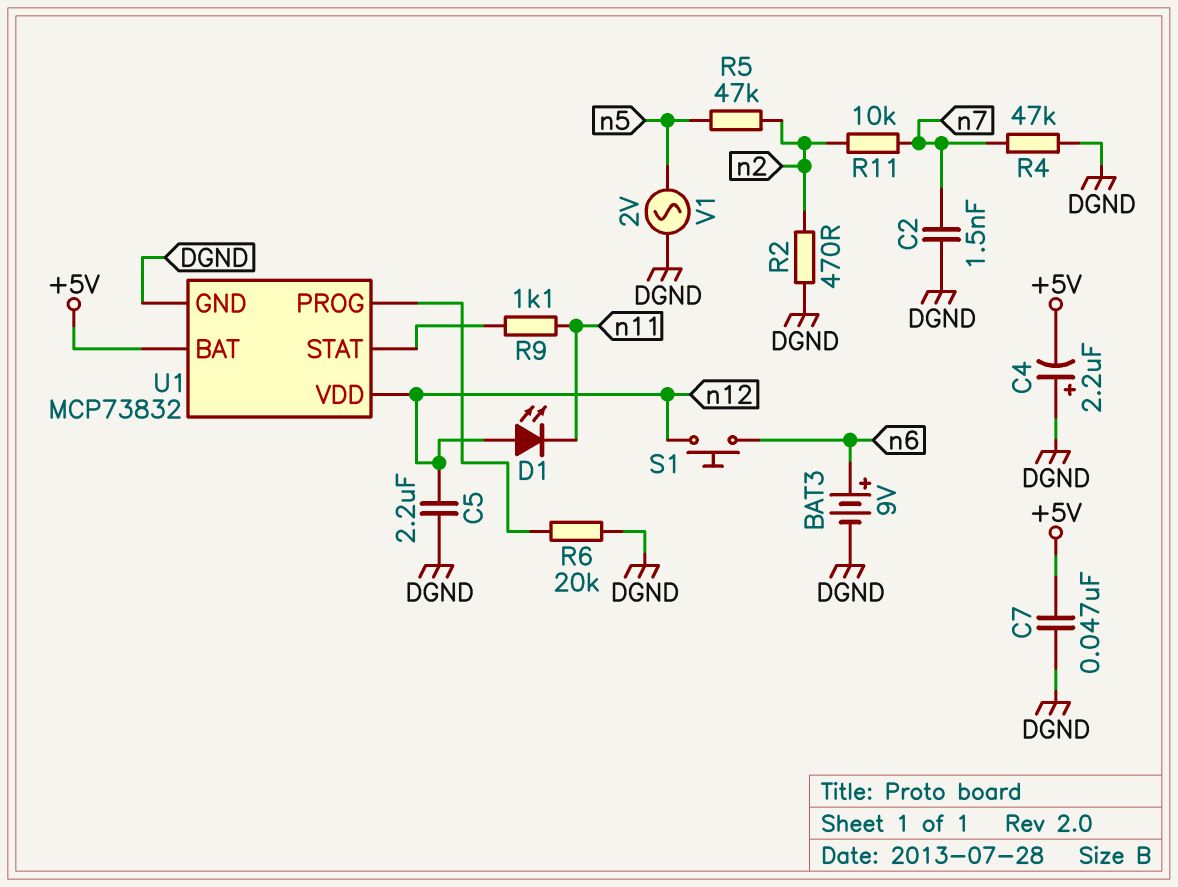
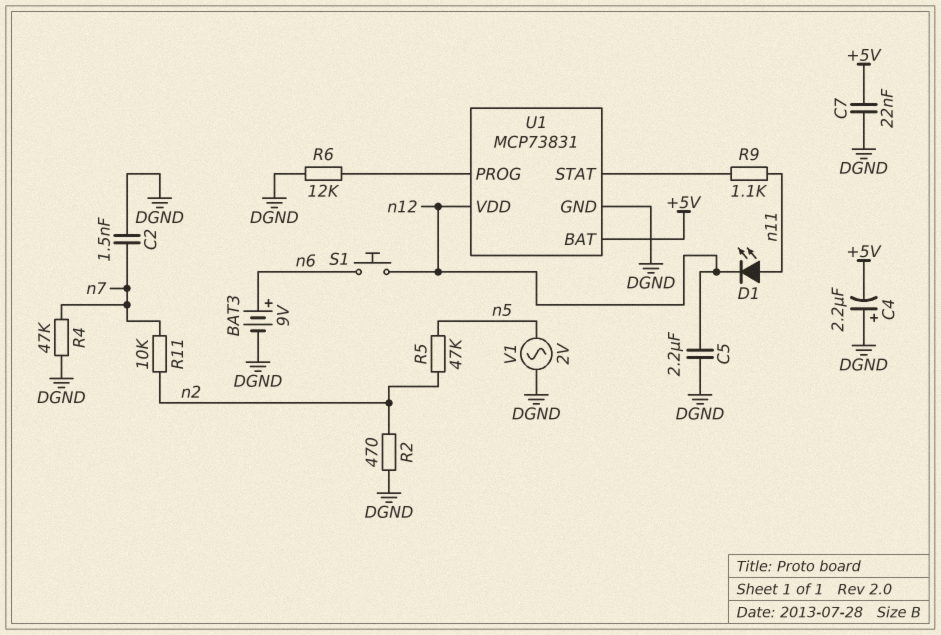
C7: 47nF (+5V, DGND) -> 22nF (+5V, DGND)
D1: LED (A n12, K n11) -> LED (A n11, K n12)
R6: 20k (DGND, U1/PROG) -> 12k (DGND, U1/PROG)
U1: MCP73832 -> MCP73831

